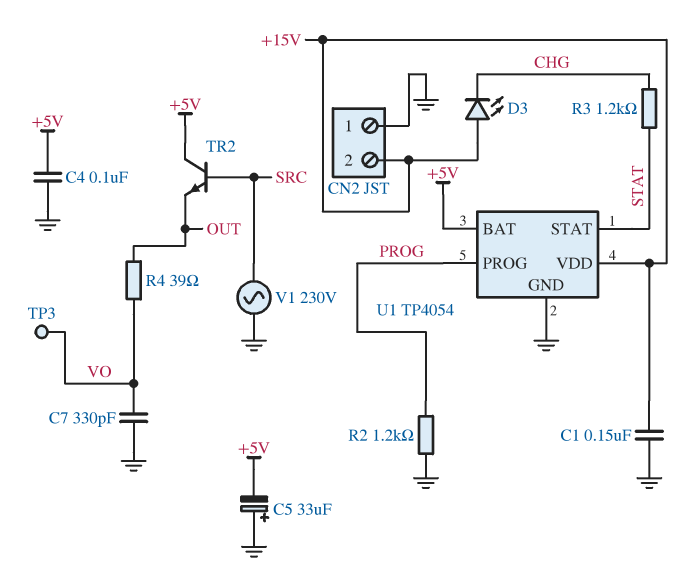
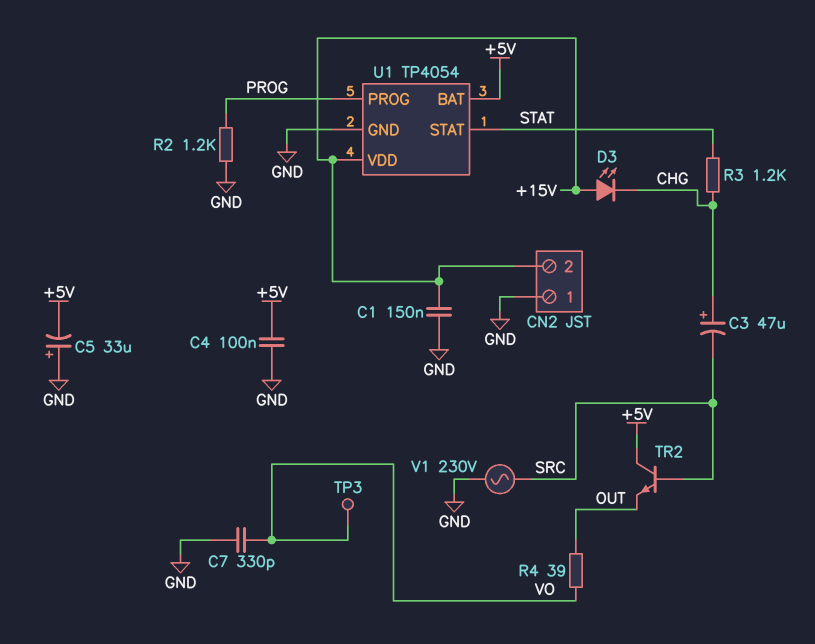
C3: none -> 47uF (plus CHG, minus SRC)

